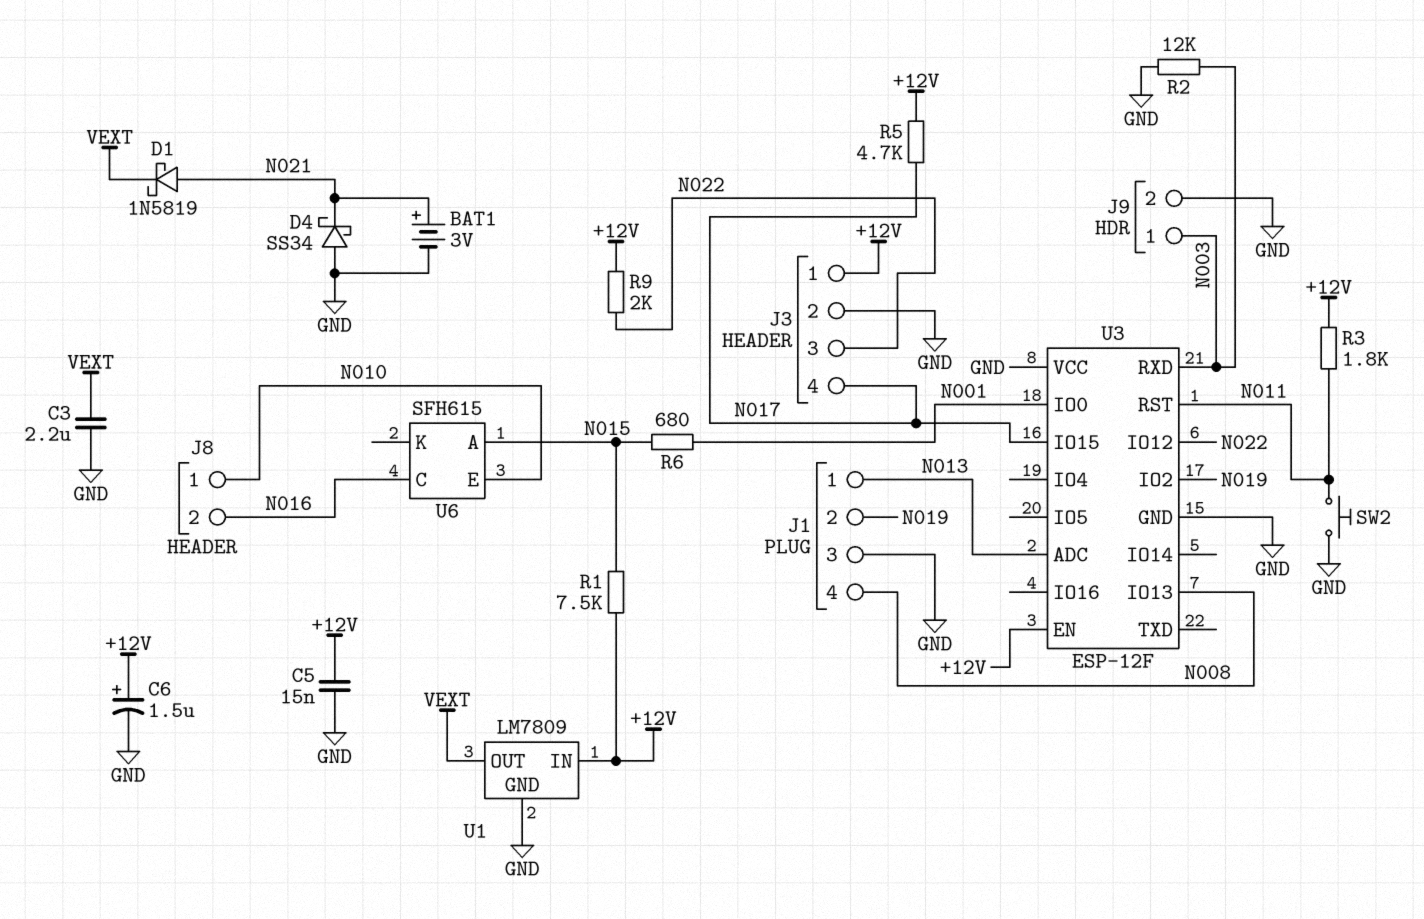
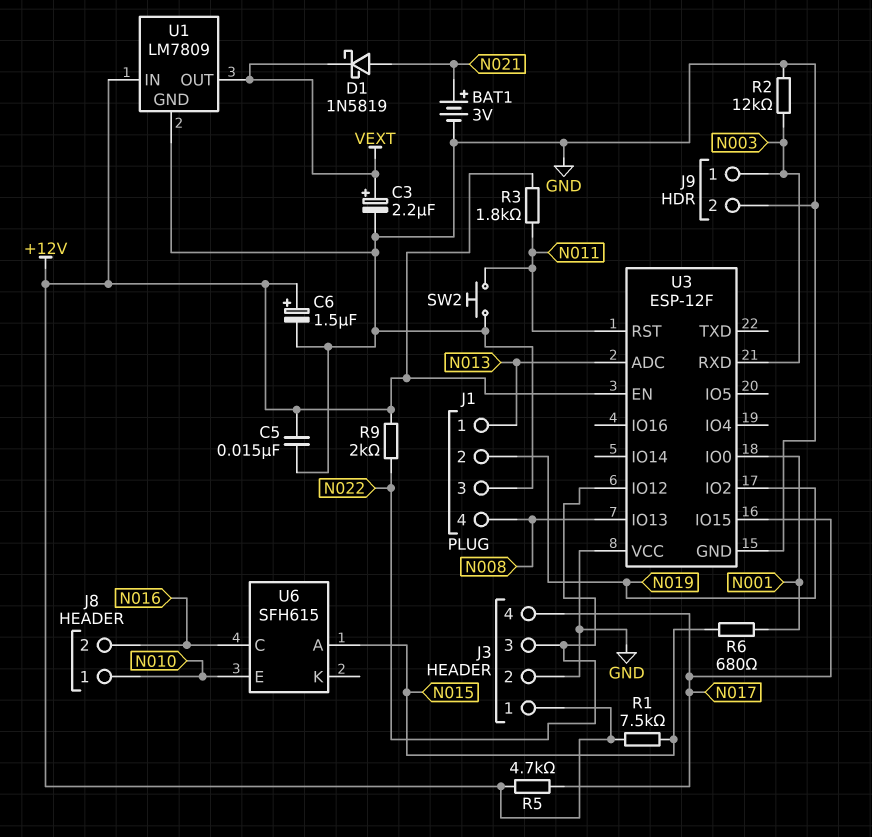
C3: 2.2uF (GND, VEXT) -> 2.2uF (plus VEXT, minus GND)
D4: schottky SS34 (A GND, K N021) -> none

